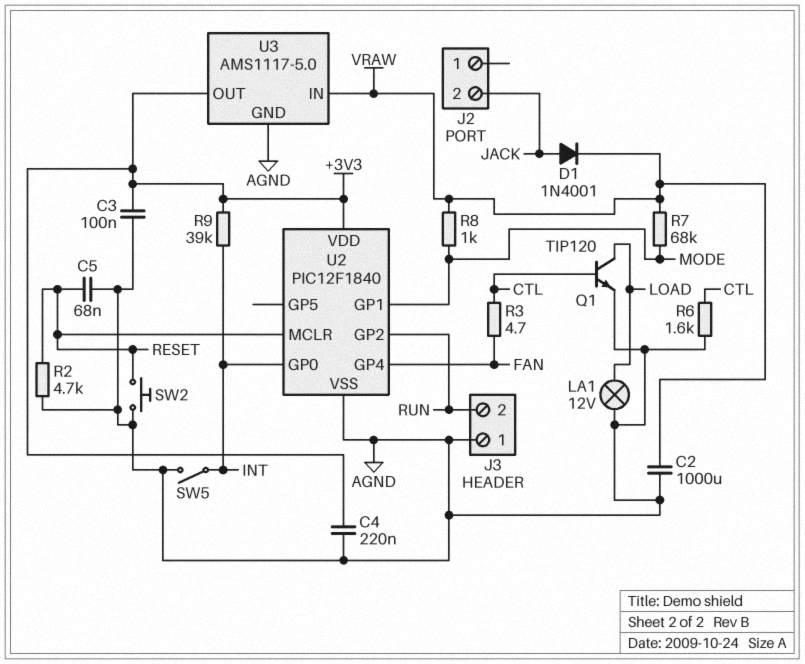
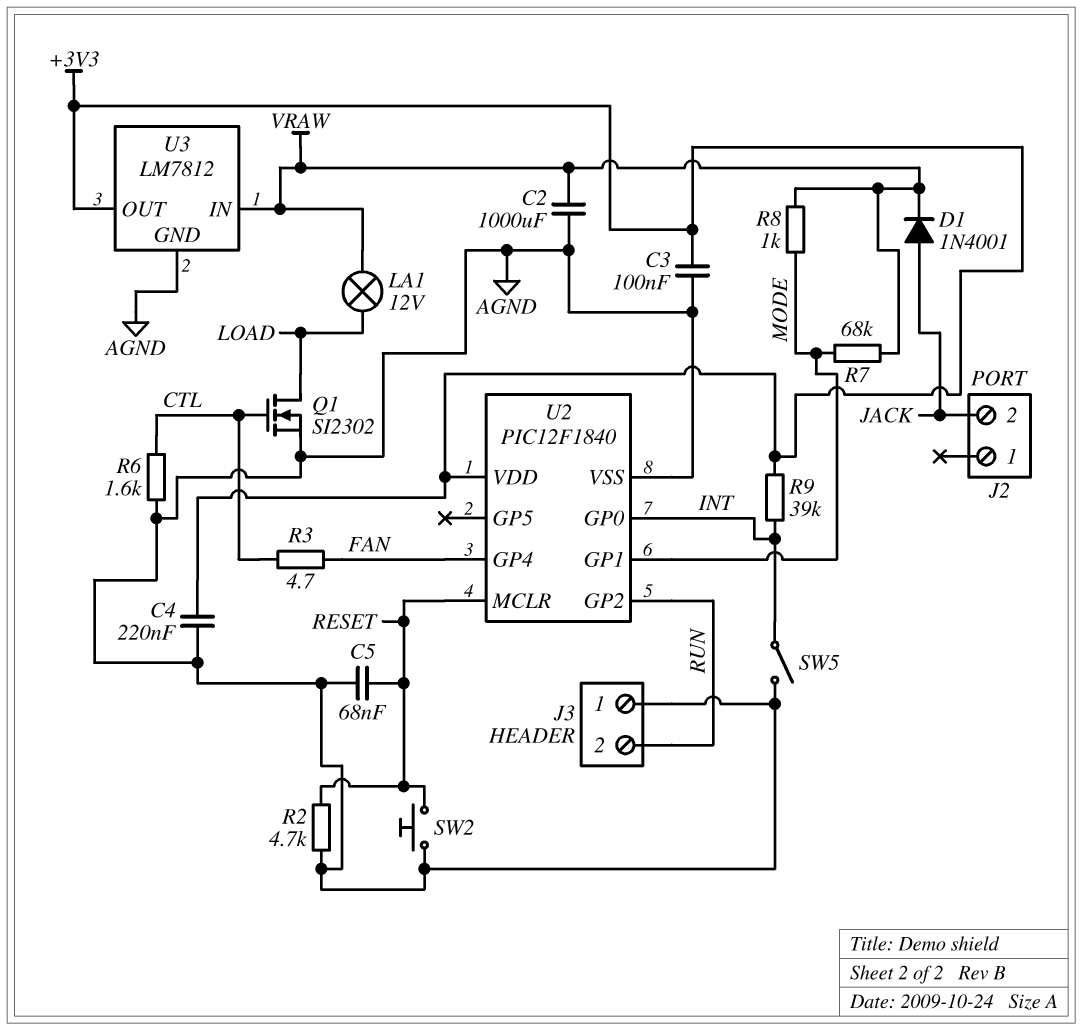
LA1: lamp 12V (AGND, LOAD) -> lamp 12V (LOAD, VRAW)
Q1: NPN TIP120 (B CTL, C LOAD, E AGND) -> NMOS SI2302 (G CTL, D LOAD, S AGND)
U3: AMS1117-5.0 -> LM7812

